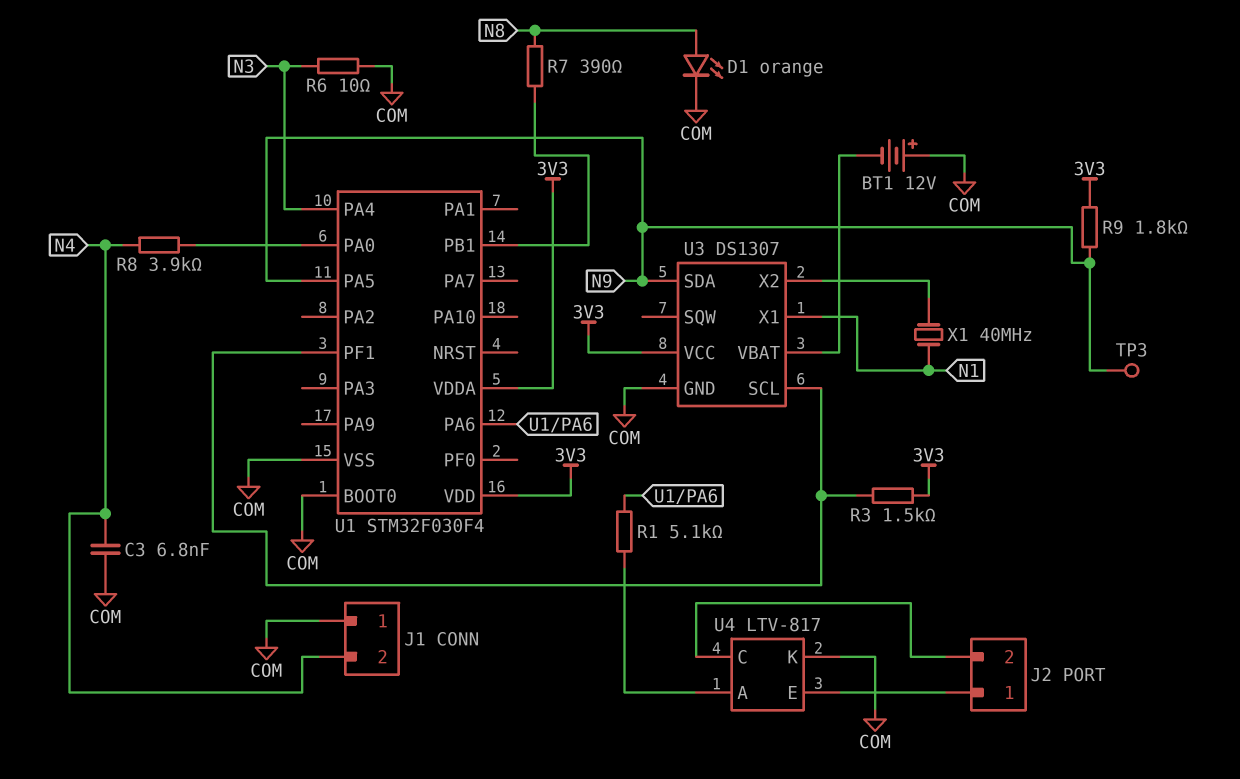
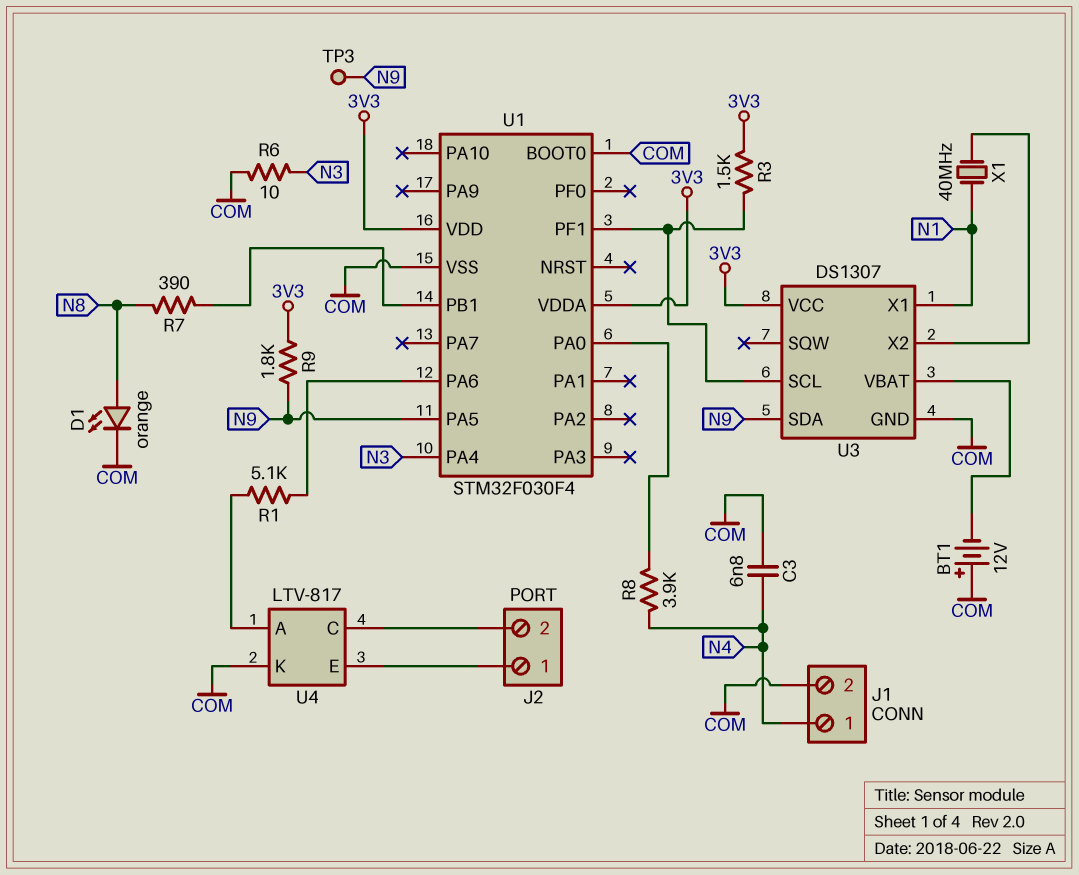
J1 pin 1: COM -> N4
J1 pin 2: N4 -> COM

